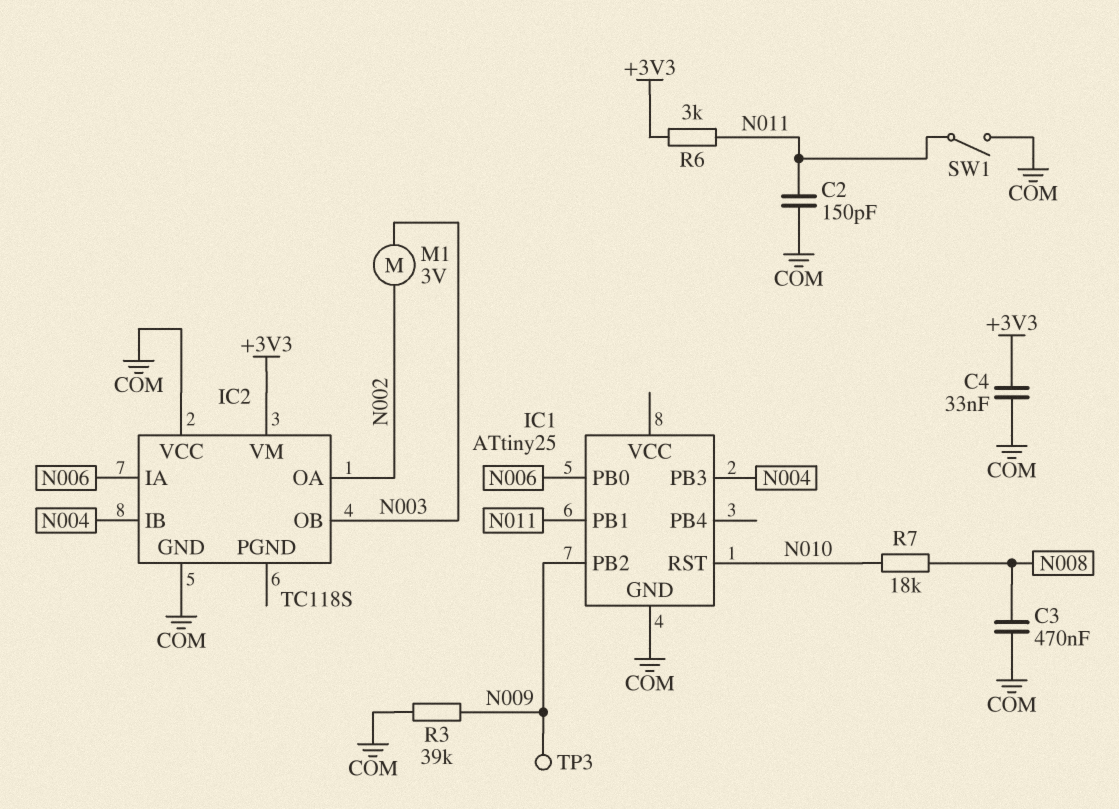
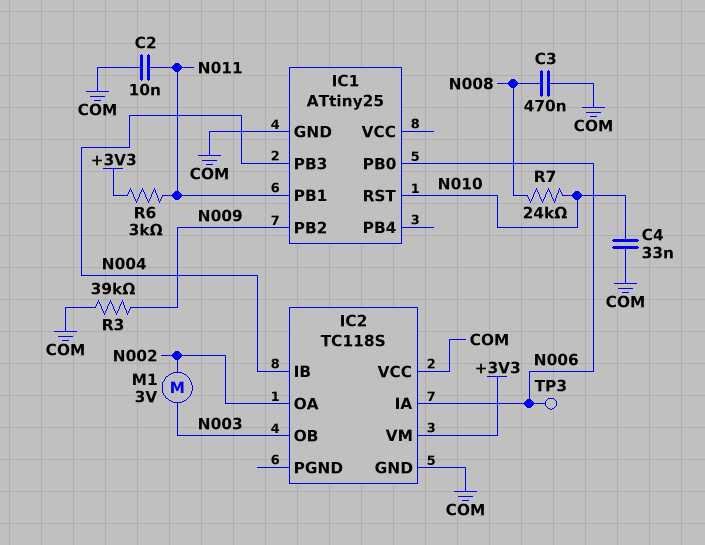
C2: 150pF (COM, N011) -> 10nF (COM, N011)
C4: 33nF (+3V3, COM) -> 33nF (COM, N010)
R7: 18k (N008, N010) -> 24k (N008, N010)
SW1: switch (COM, N011) -> none
TP3: test point (N009) -> test point (N006)

